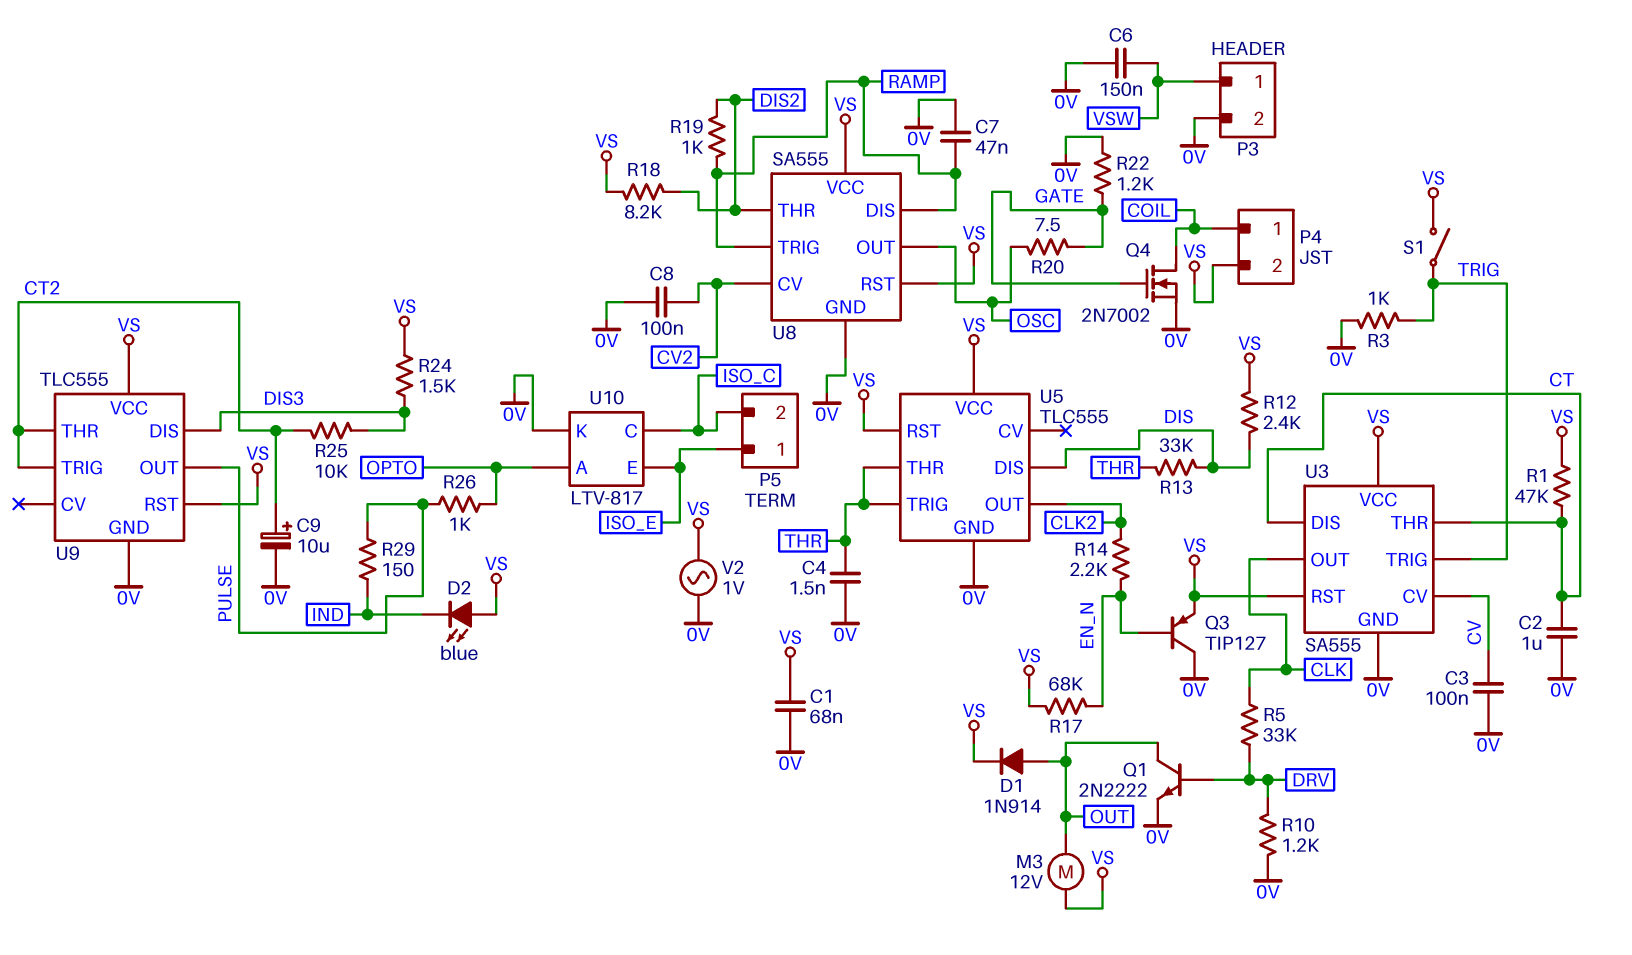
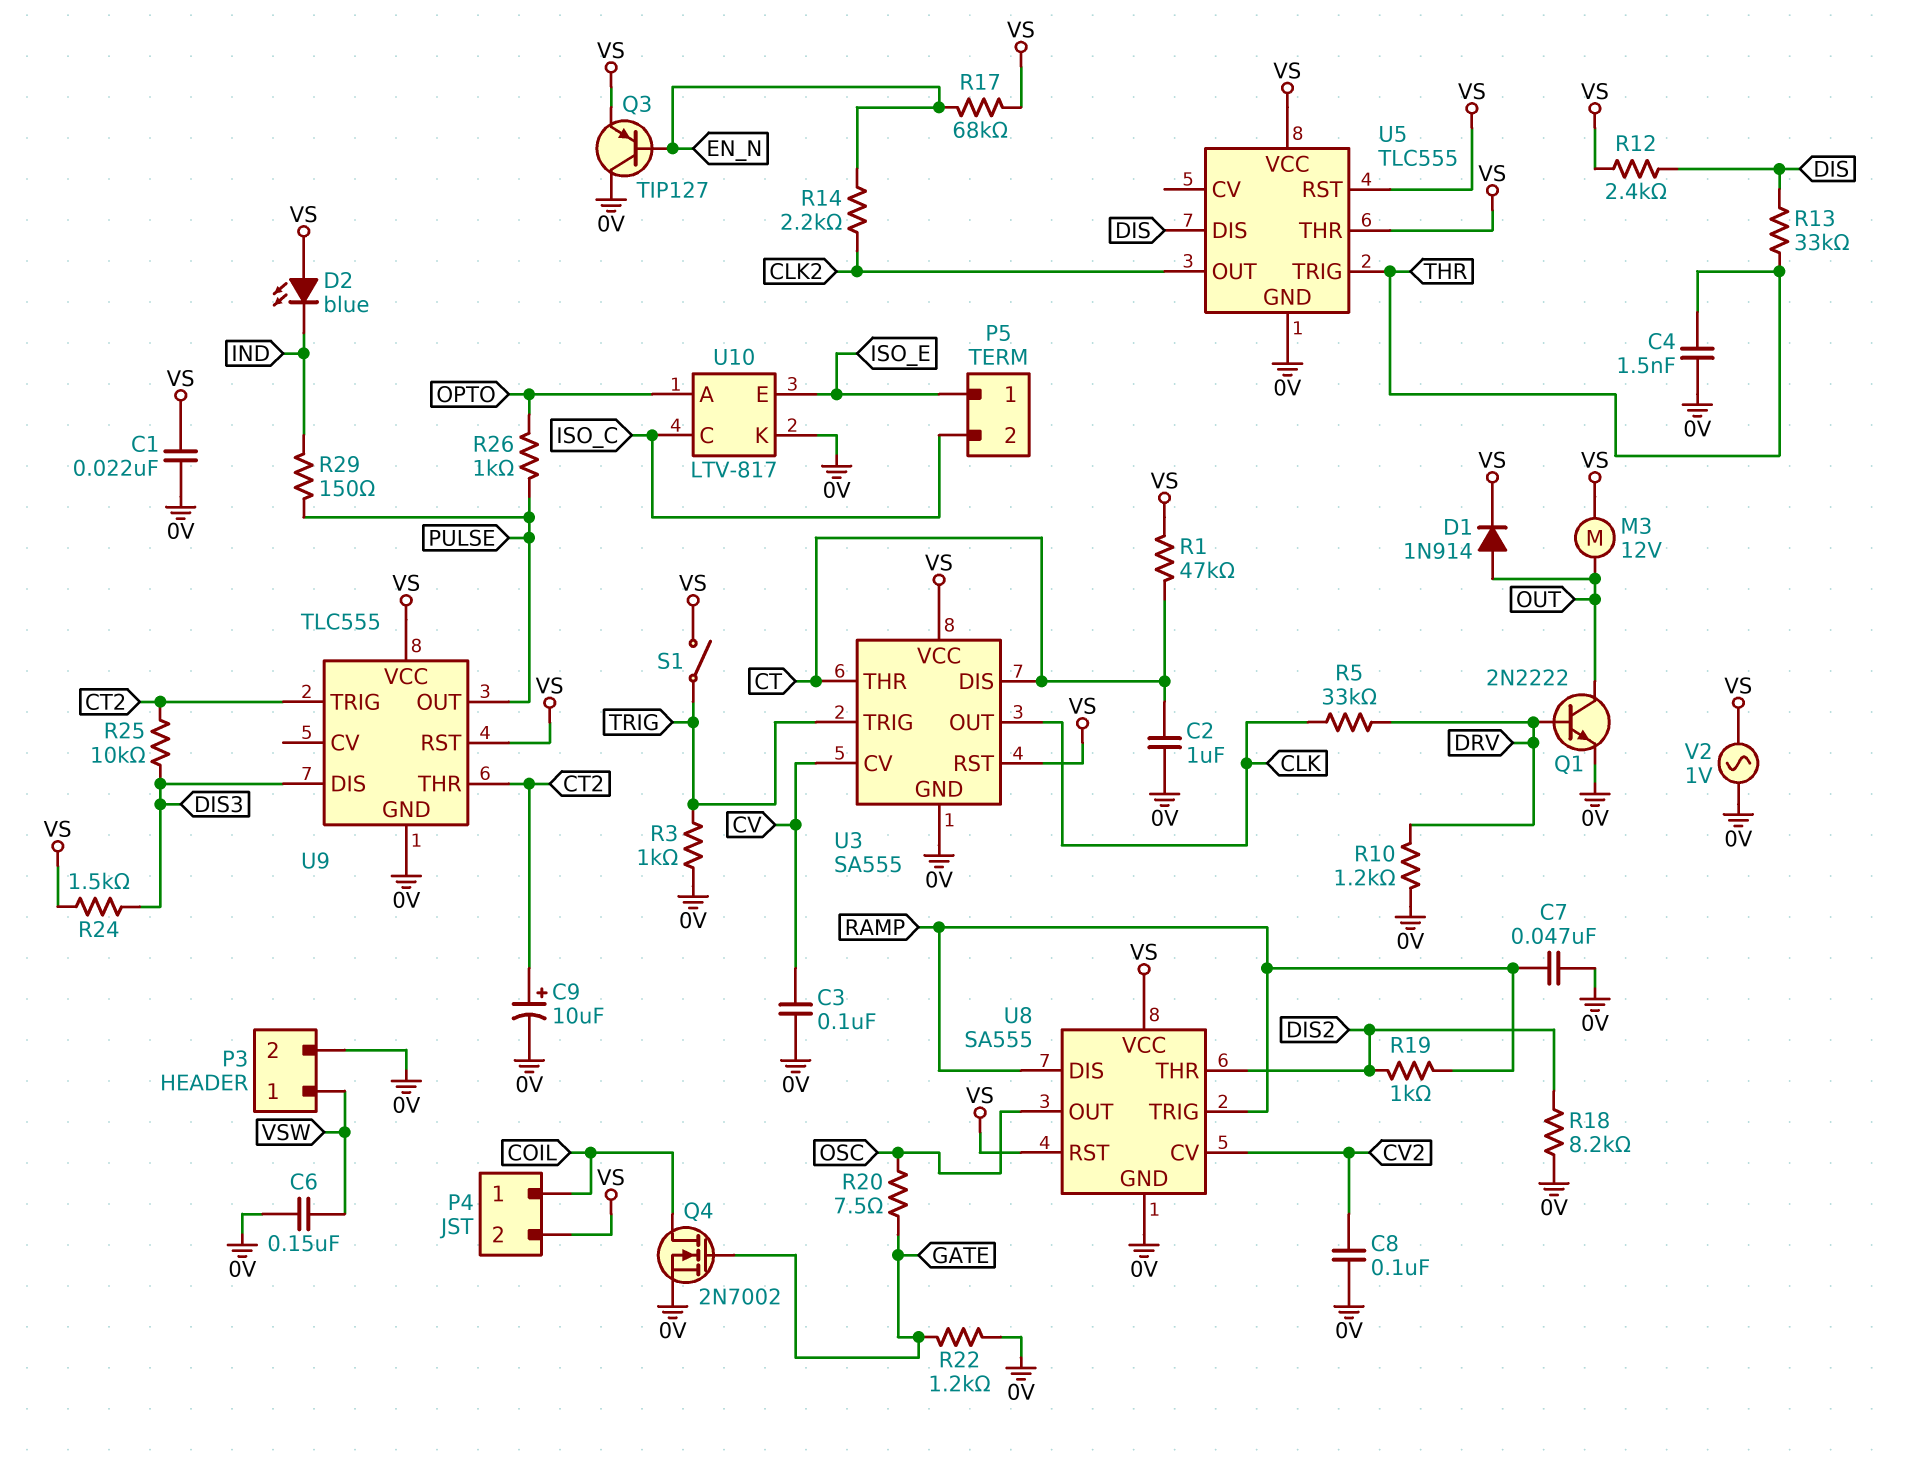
C1: 68nF (0V, VS) -> 22nF (0V, VS)
R18: 8.2k (DIS2, VS) -> 8.2k (0V, DIS2)
U5 pin THR: THR -> VS

